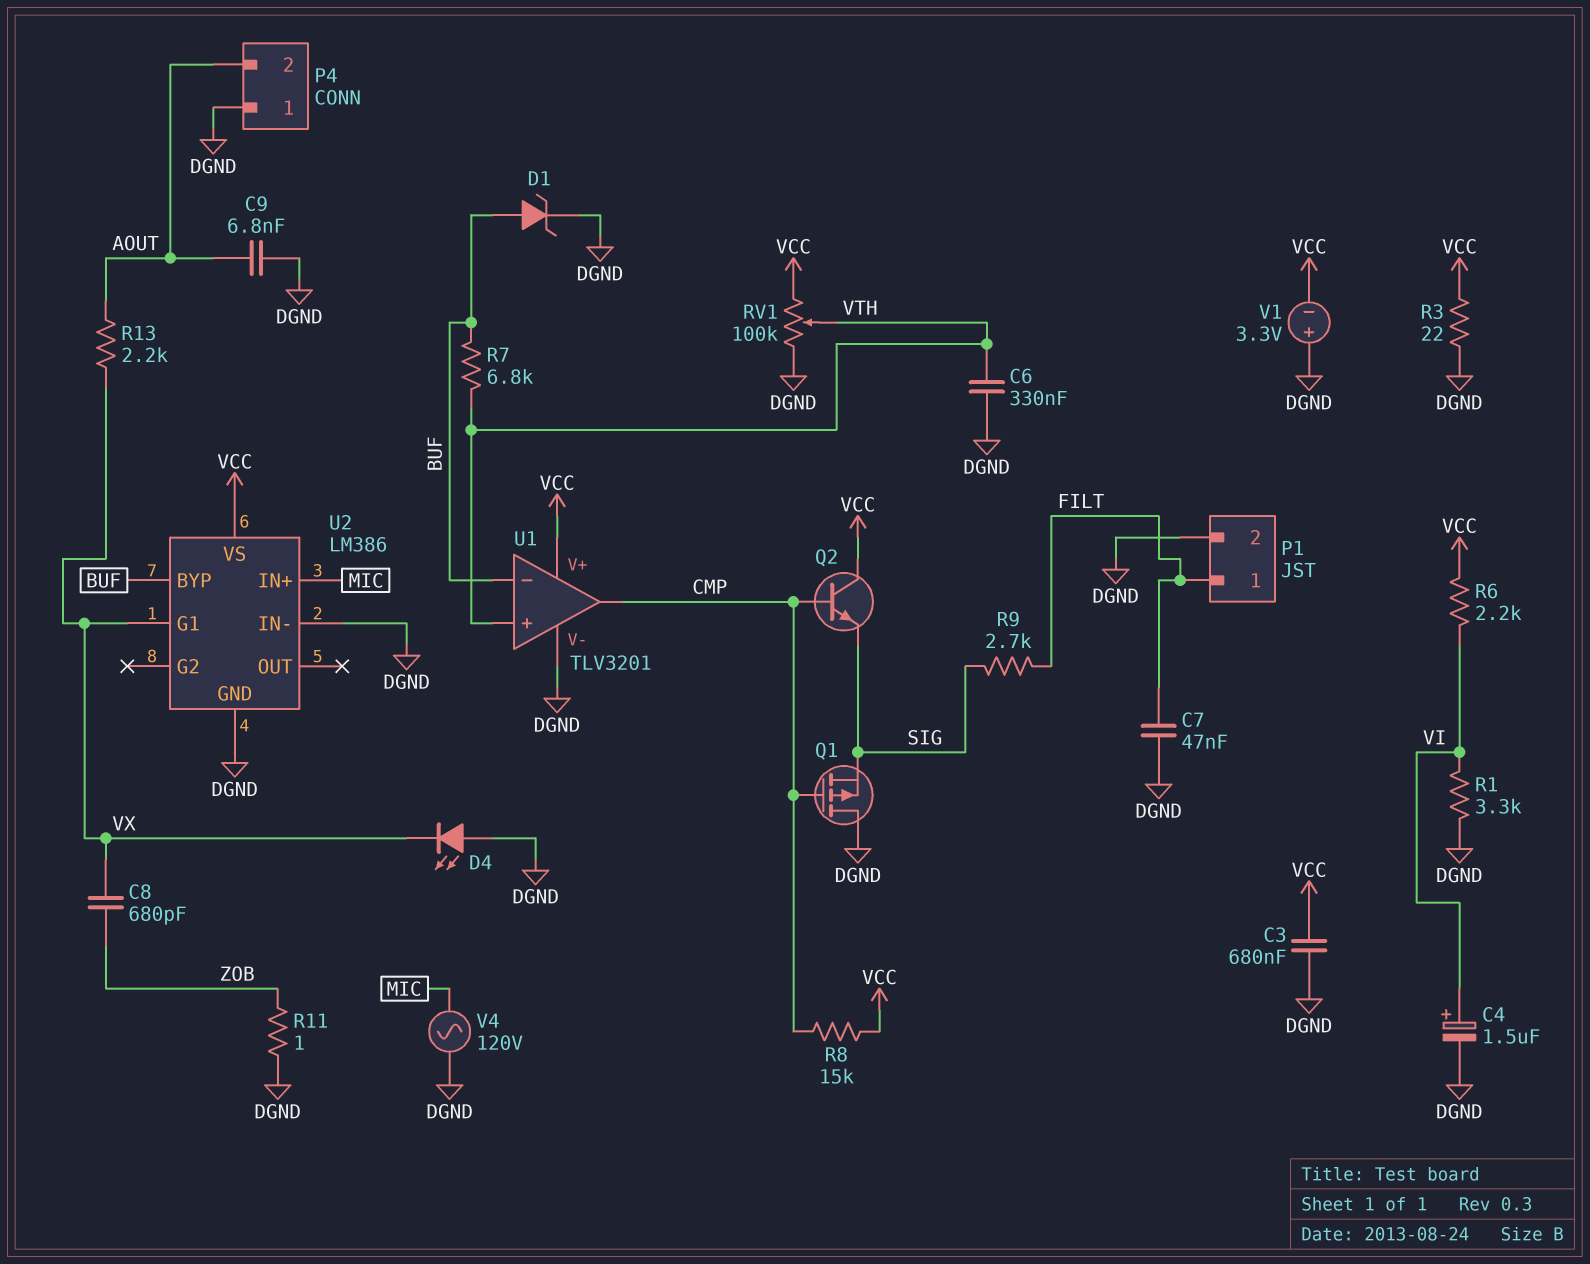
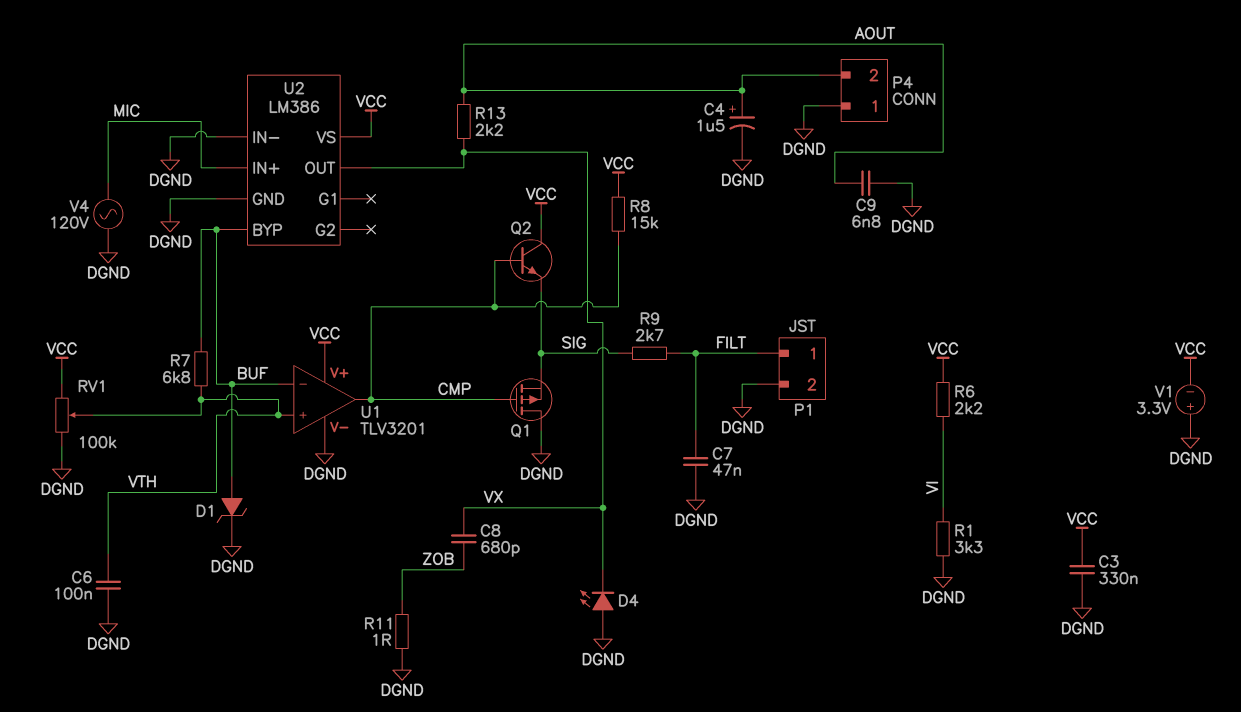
C3: 680nF (DGND, VCC) -> 330nF (DGND, VCC)
C4: 1.5uF (plus VI, minus DGND) -> 1.5uF (plus AOUT, minus DGND)
C6: 330nF (DGND, VTH) -> 100nF (DGND, VTH)
R3: 22 (DGND, VCC) -> none
U2 pin G1: VX -> none
U2 pin OUT: none -> VX

